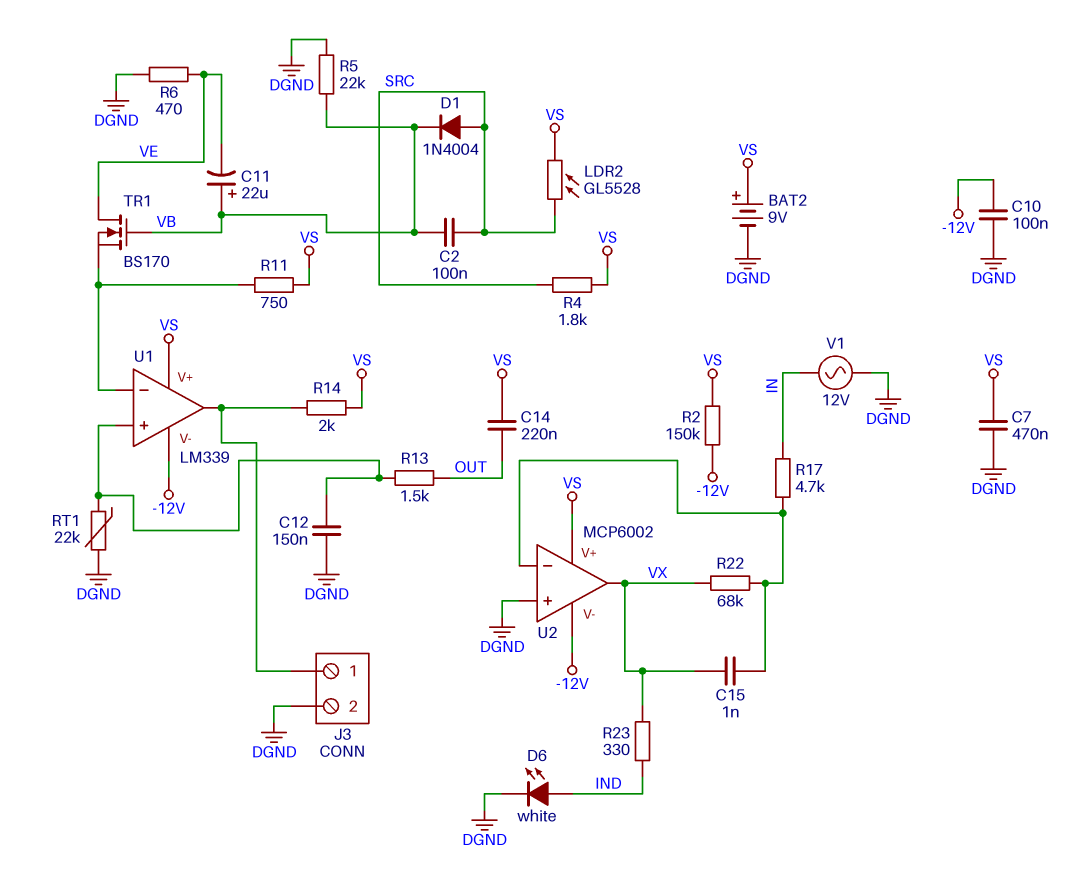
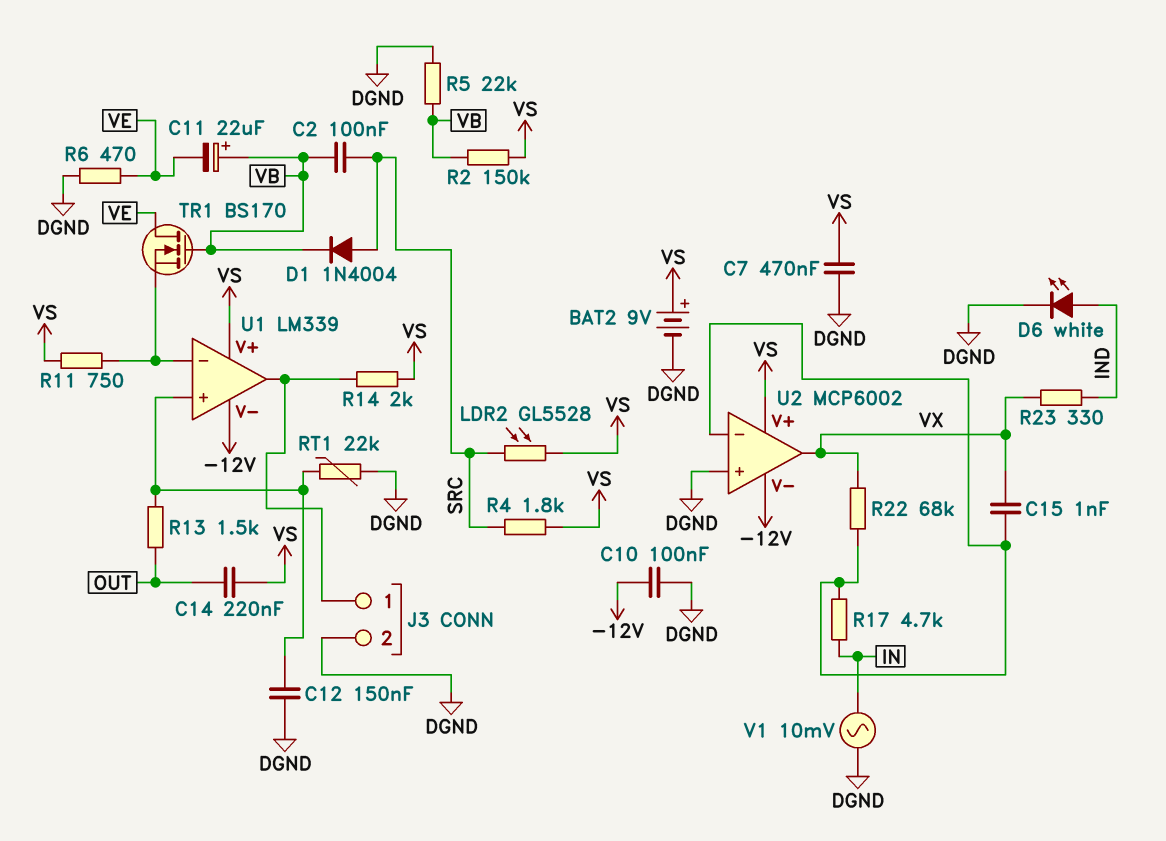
R2: 150k (-12V, VS) -> 150k (VB, VS)
V1: AC 12V (DGND, IN) -> AC 10mV (DGND, IN)

